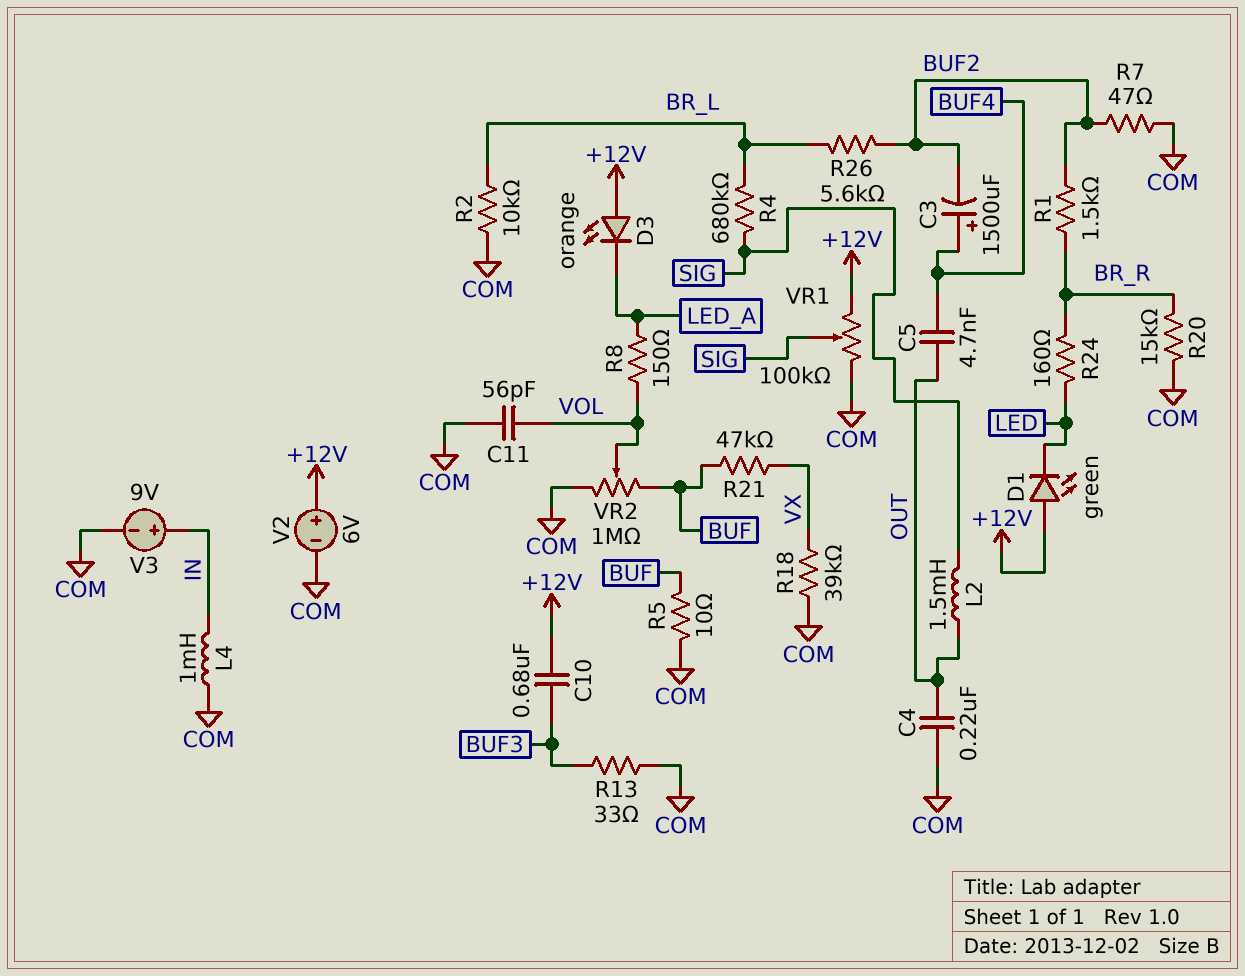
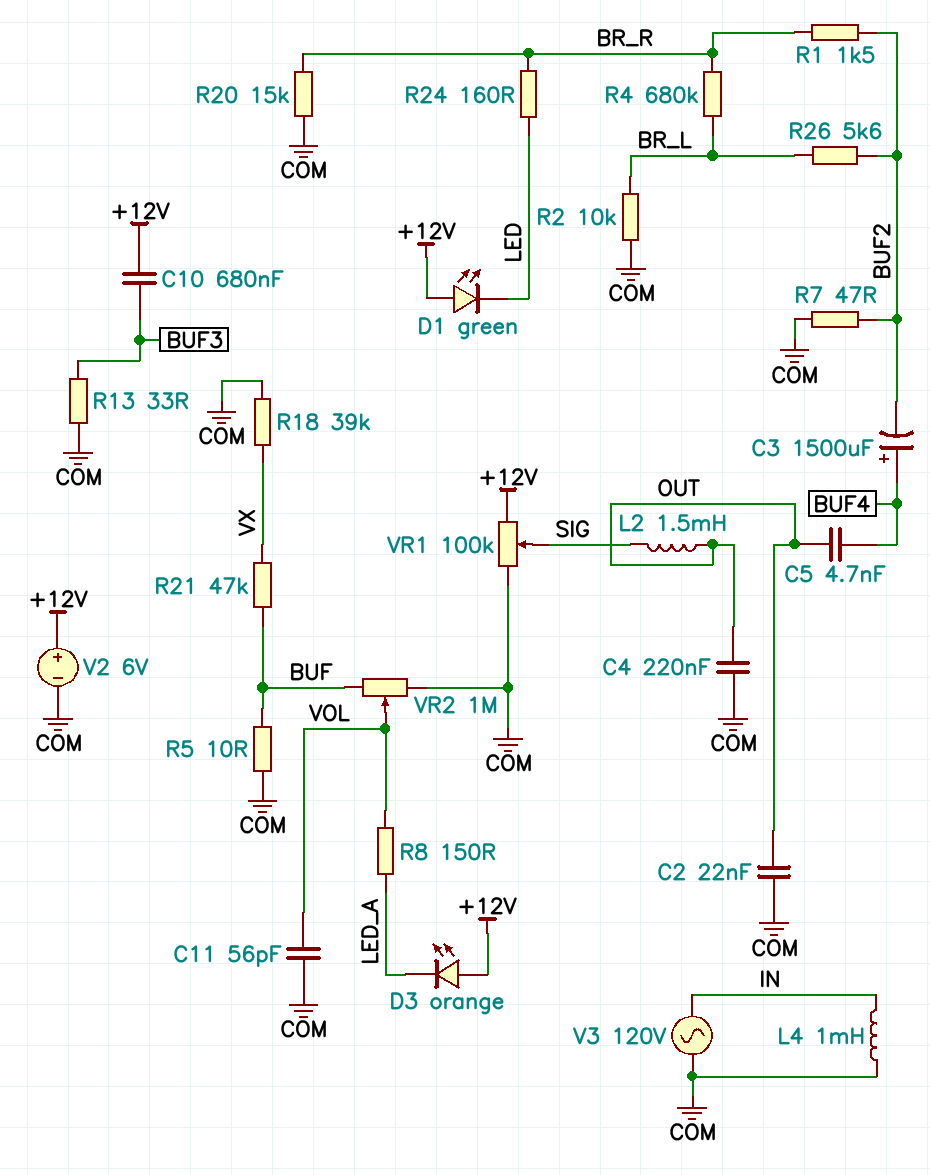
C2: none -> 22nF (COM, OUT)
R4: 680k (BR_L, SIG) -> 680k (BR_L, BR_R)
V3: 9V (plus IN, minus COM) -> AC 120V (COM, IN)

